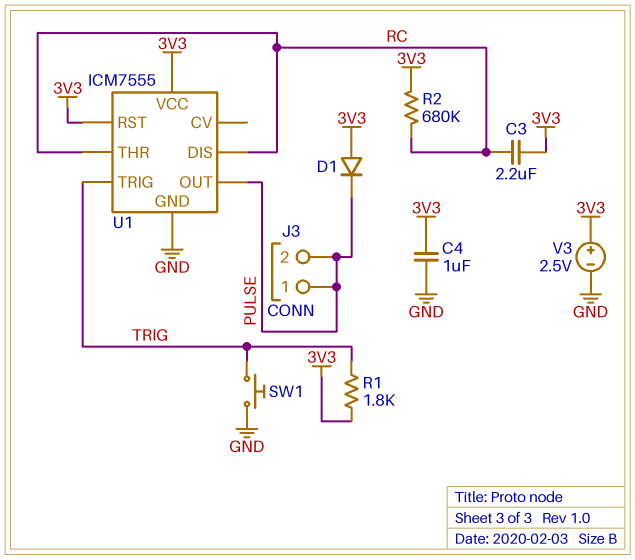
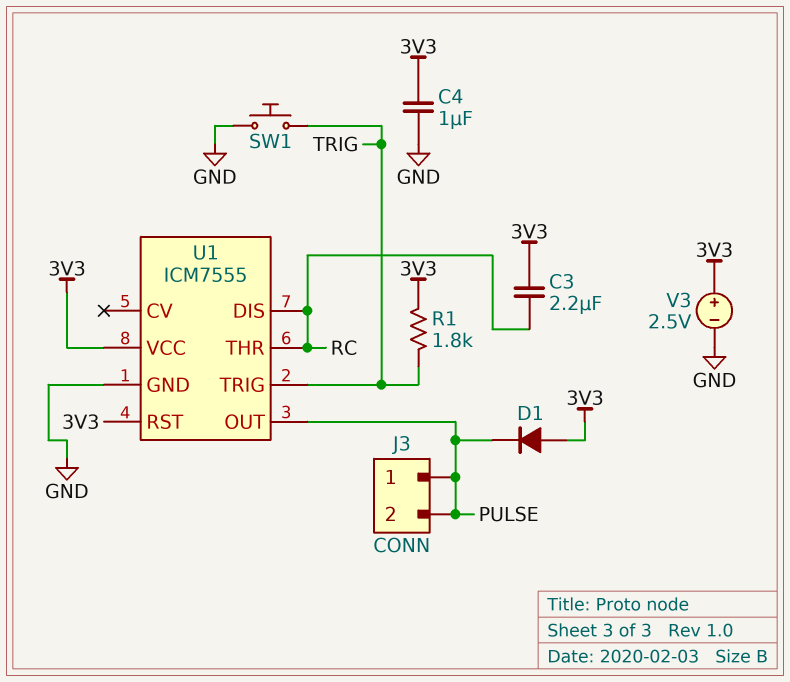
R2: 680k (3V3, RC) -> none

